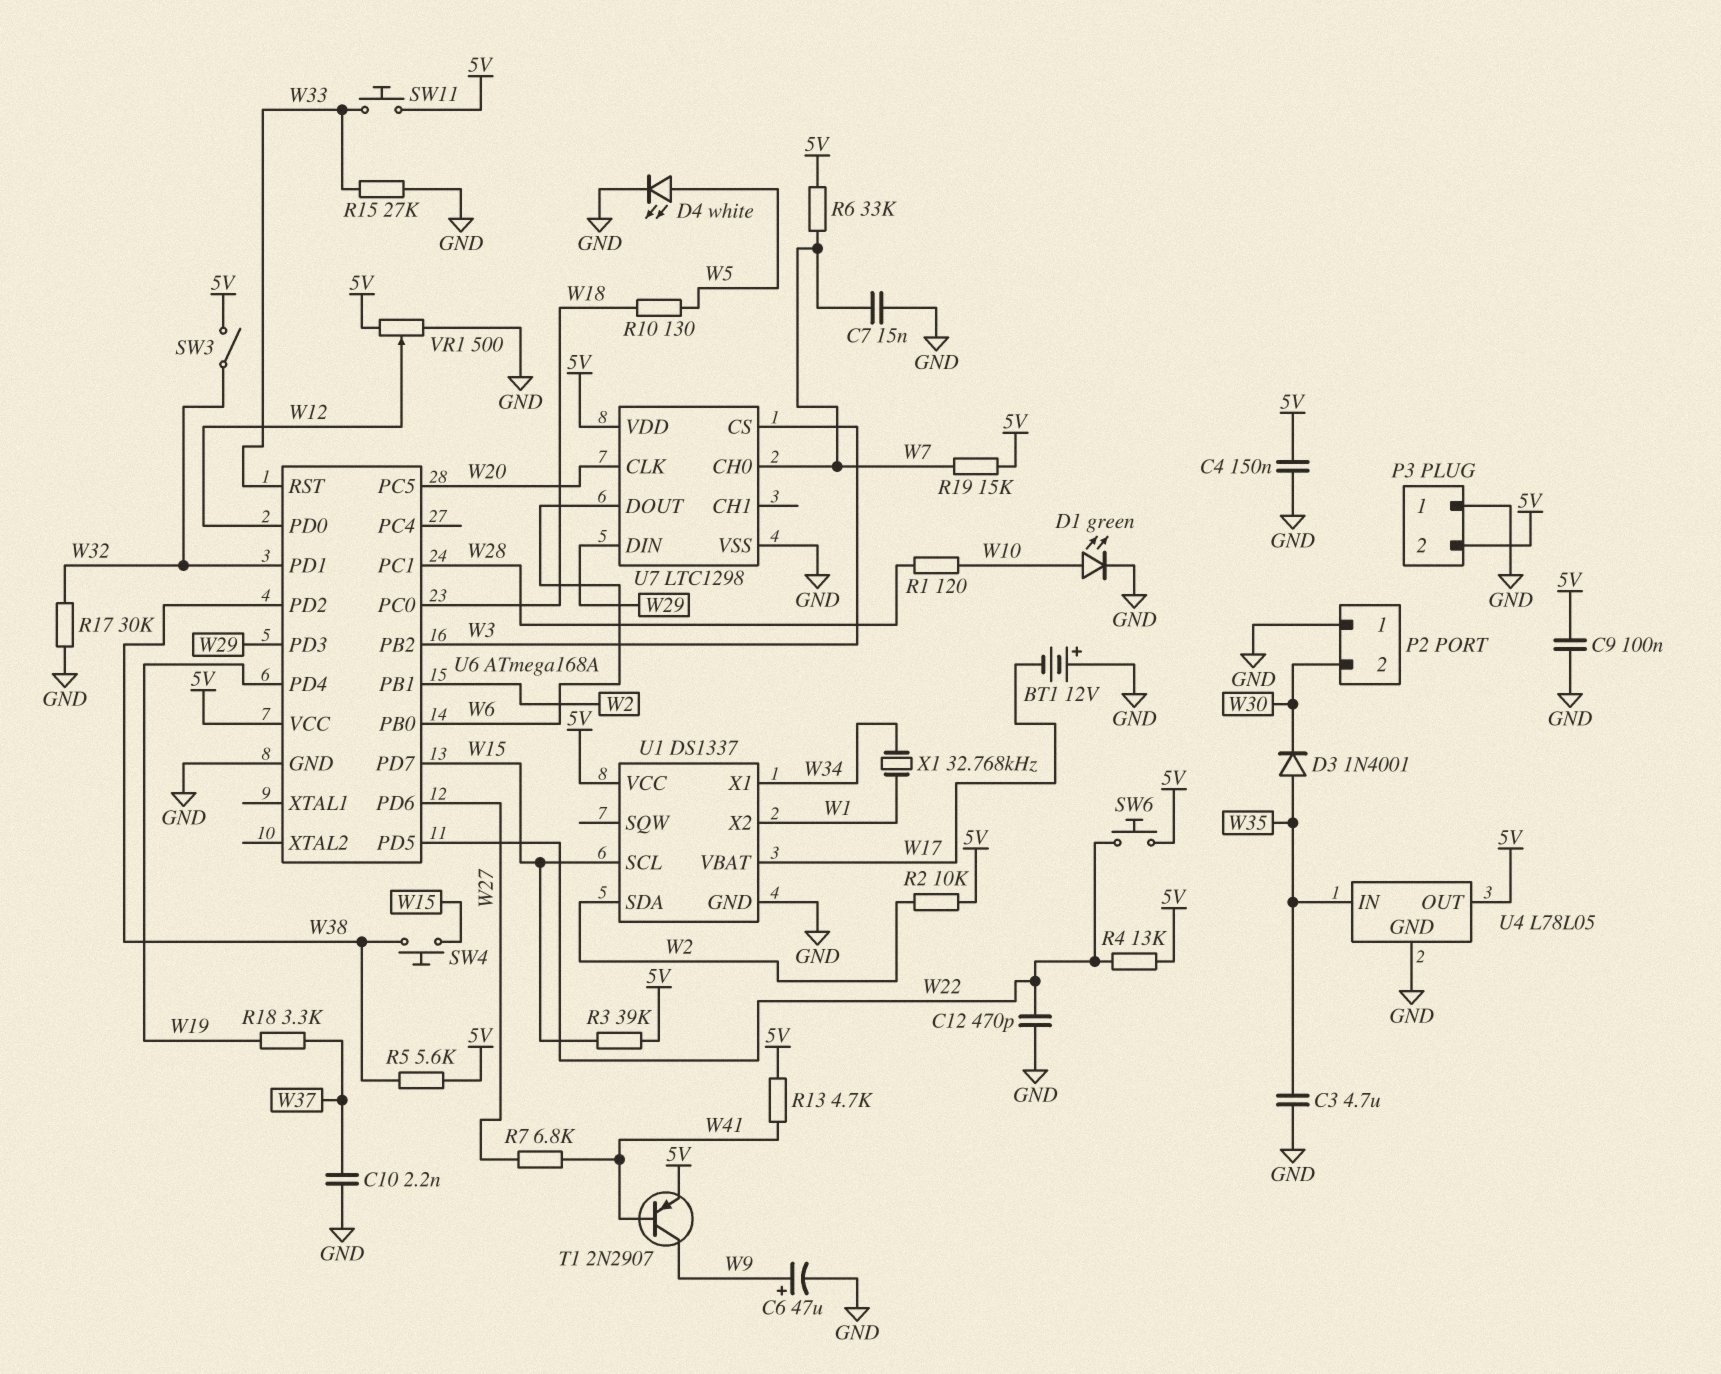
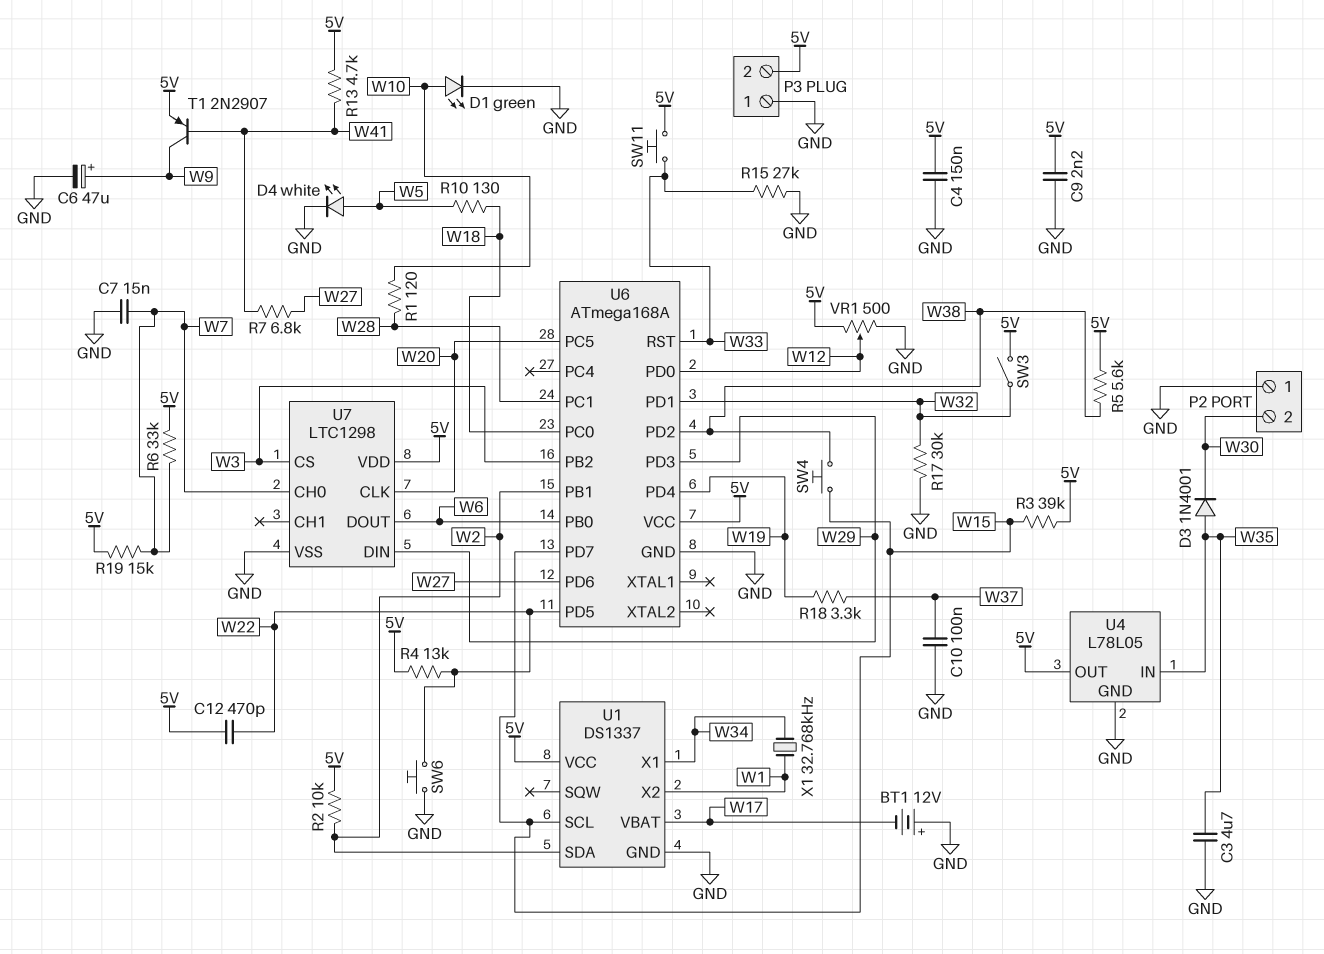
C9: 100nF (5V, GND) -> 2.2nF (5V, GND)
C10: 2.2nF (GND, W37) -> 100nF (GND, W37)
C12: 470pF (GND, W22) -> 470pF (5V, W22)
SW6: button (5V, W22) -> button (GND, W22)

